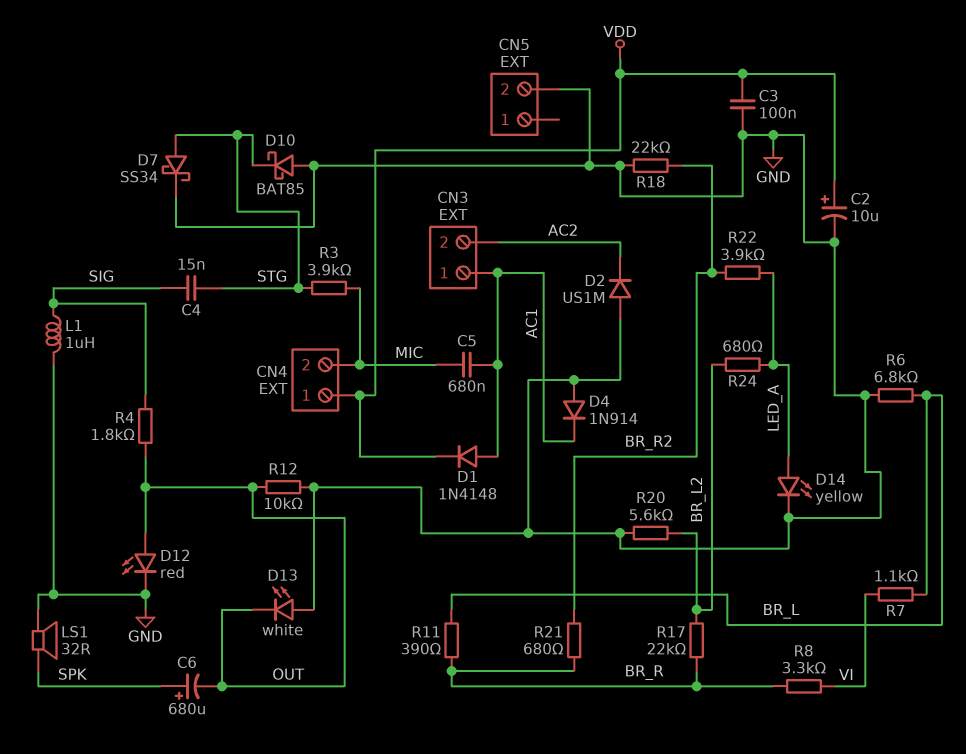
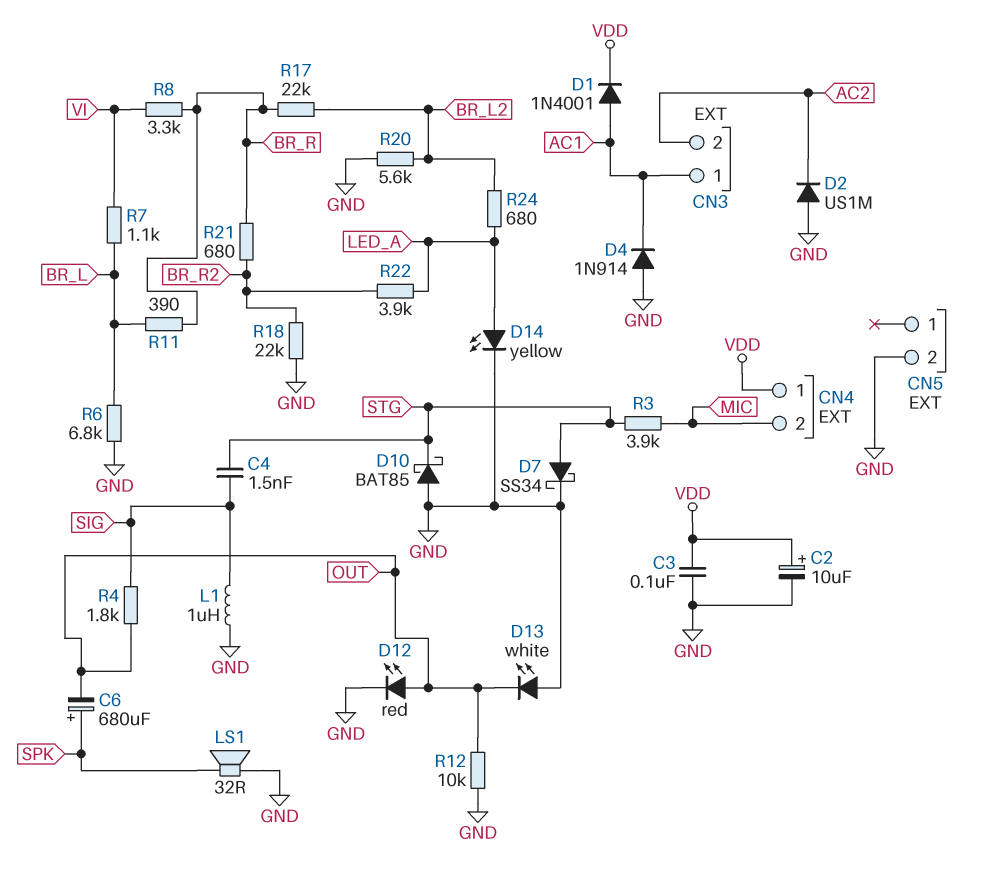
C4: 15nF (SIG, STG) -> 1.5nF (SIG, STG)
C5: 680nF (AC1, MIC) -> none
D1: diode 1N4148 (A AC1, K VDD) -> diode 1N4001 (A AC1, K VDD)

